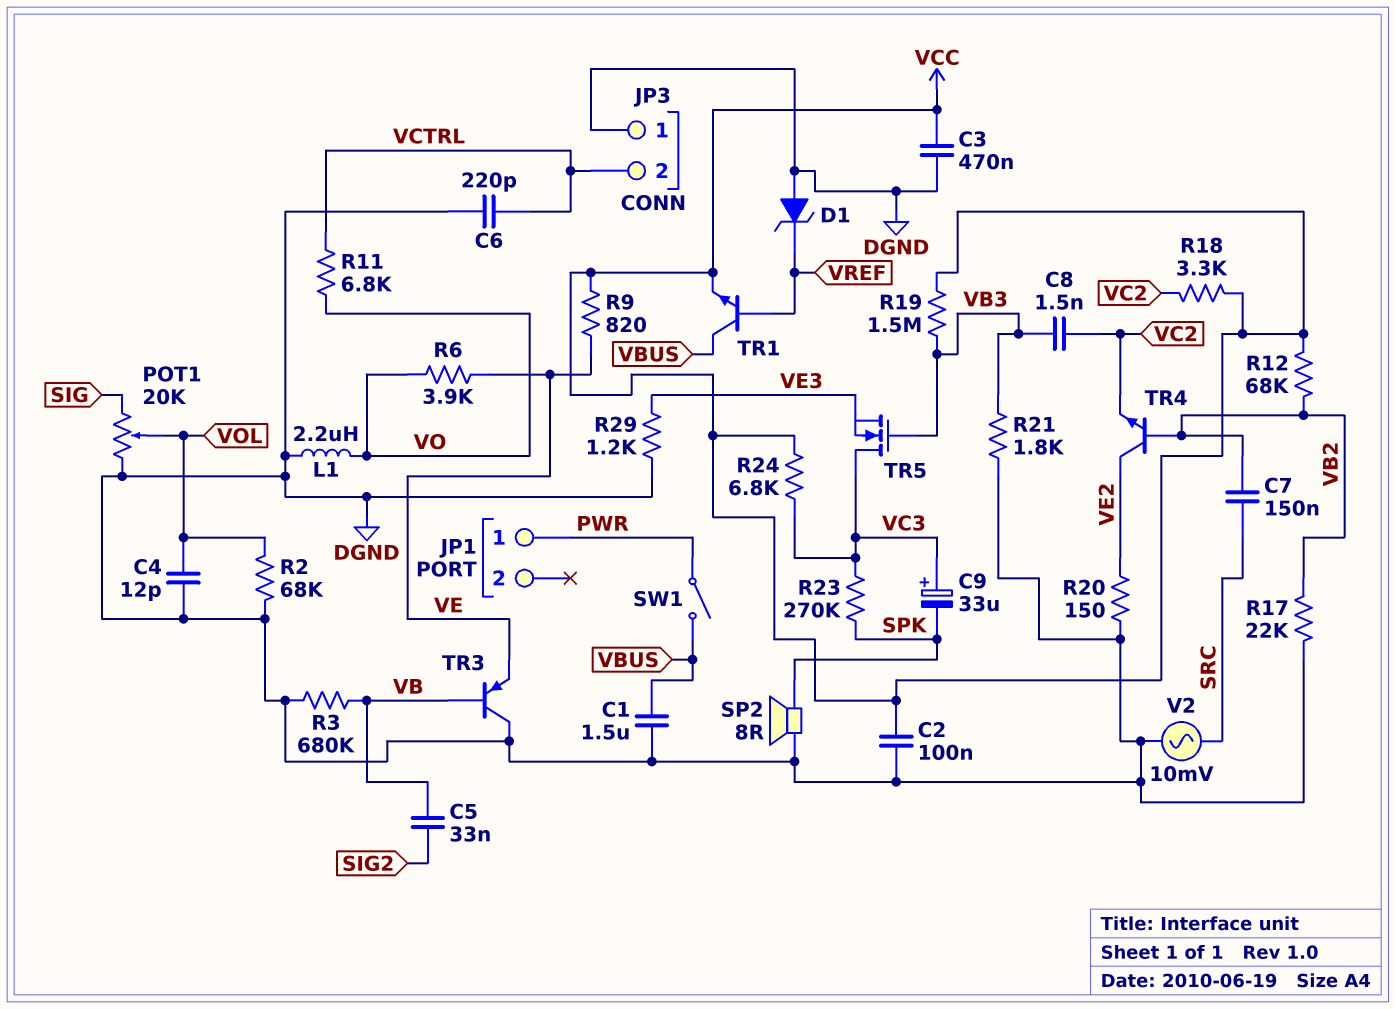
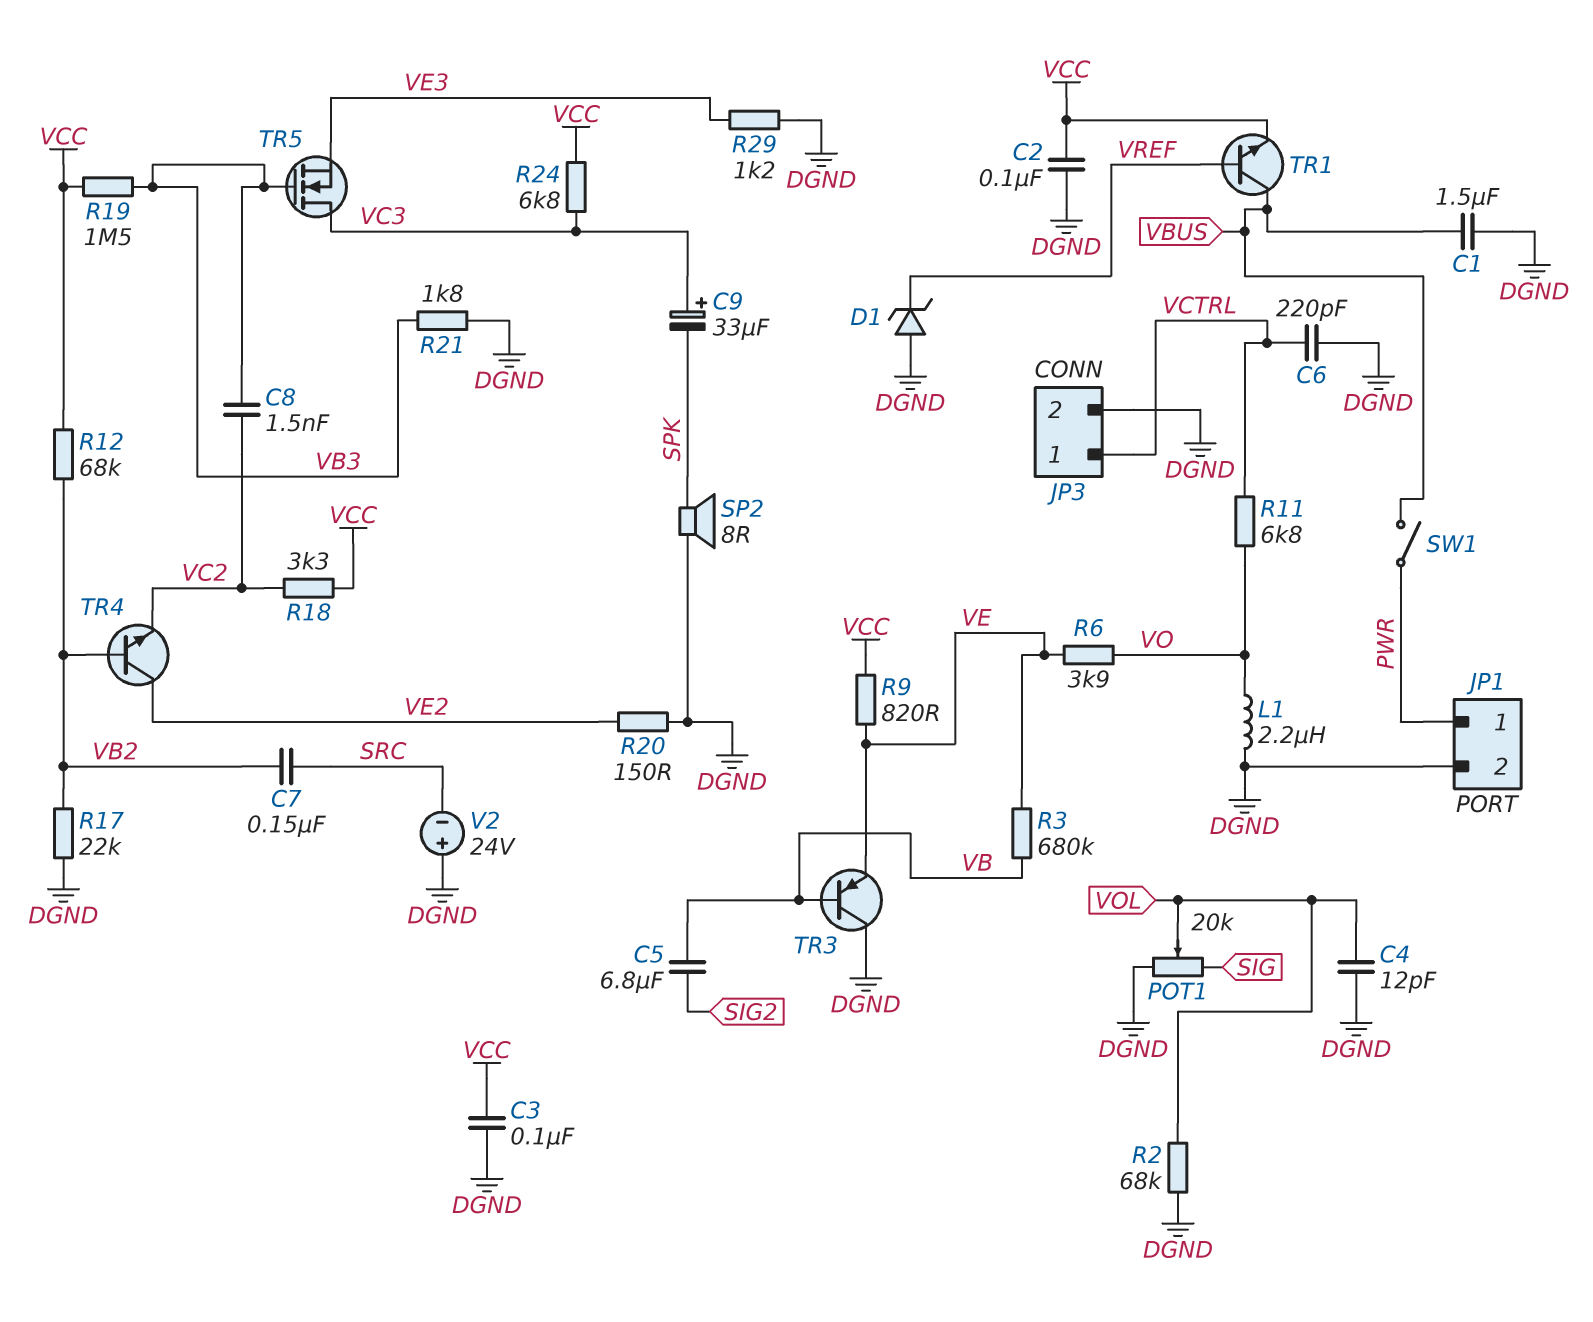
C3: 470nF (DGND, VCC) -> 100nF (DGND, VCC)
C5: 33nF (SIG2, VB) -> 6.8uF (SIG2, VB)
JP1 pin 2: none -> DGND
JP3 pin 1: DGND -> VCTRL
JP3 pin 2: VCTRL -> DGND
R3: 680k (DGND, VB) -> 680k (VB, VE)
R23: 270k (SPK, VC3) -> none
V2: AC 10mV (DGND, SRC) -> 24V (plus DGND, minus SRC)

